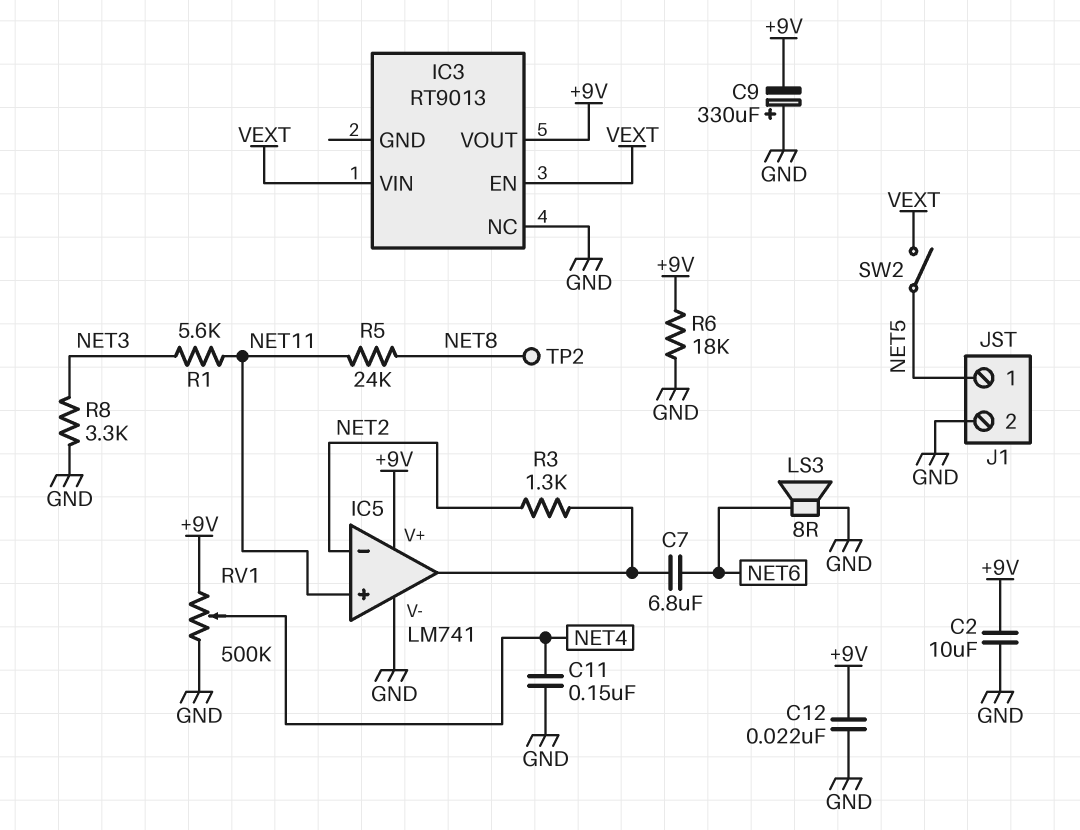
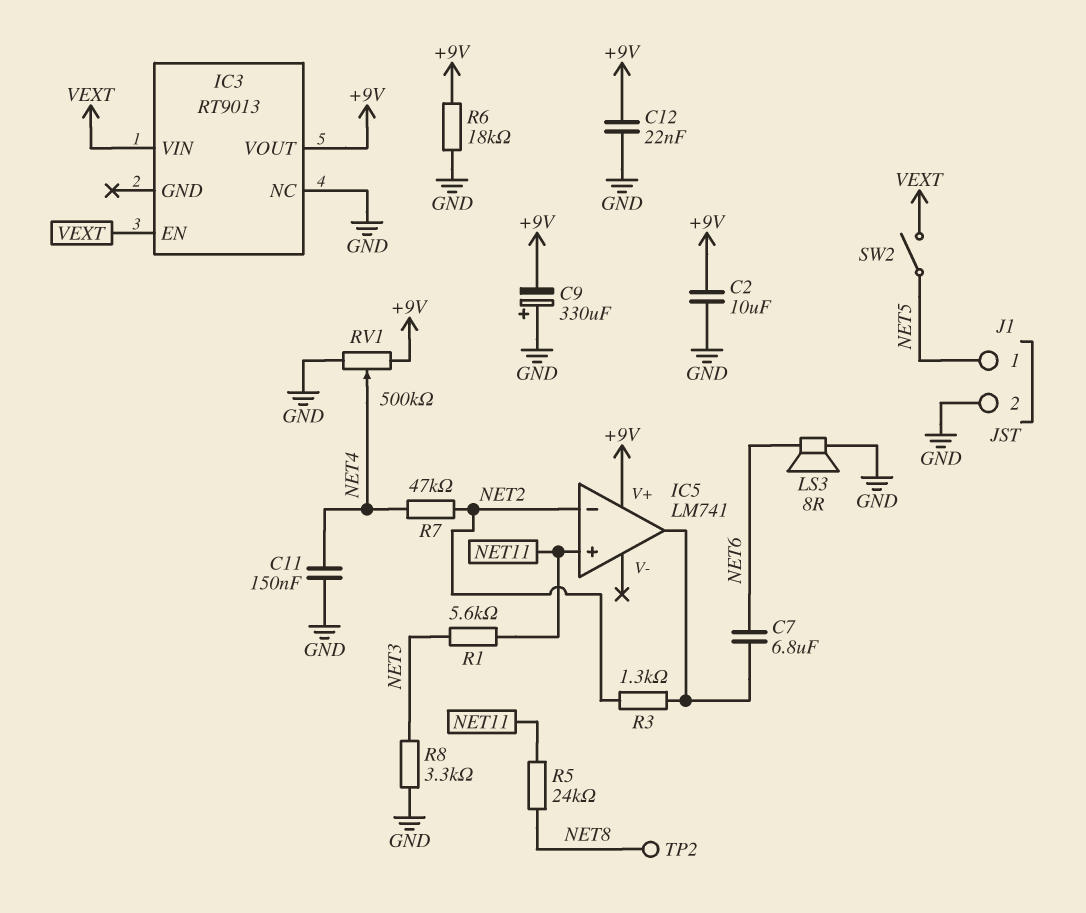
IC5 pin V-: GND -> none
R7: none -> 47k (NET2, NET4)

